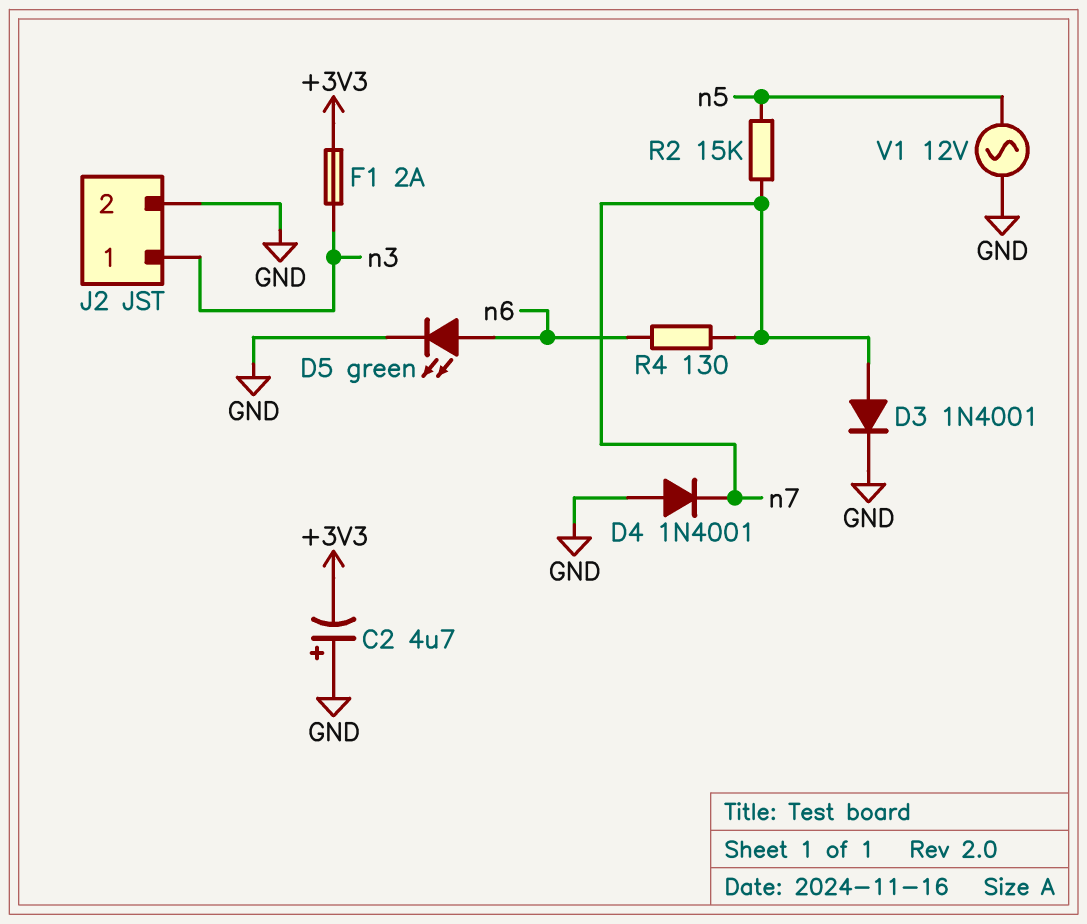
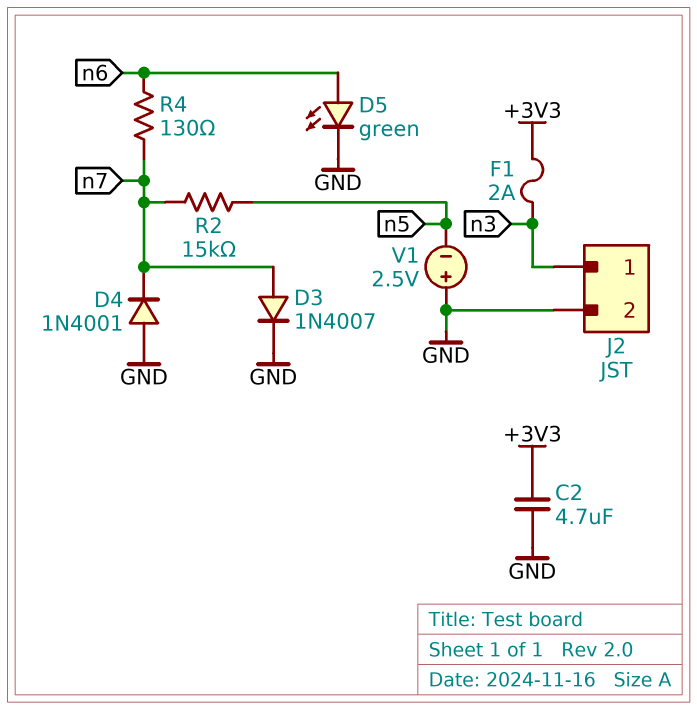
C2: 4.7uF (plus GND, minus +3V3) -> 4.7uF (+3V3, GND)
D3: diode 1N4001 (A n7, K GND) -> diode 1N4007 (A n7, K GND)
V1: AC 12V (GND, n5) -> 2.5V (plus GND, minus n5)

